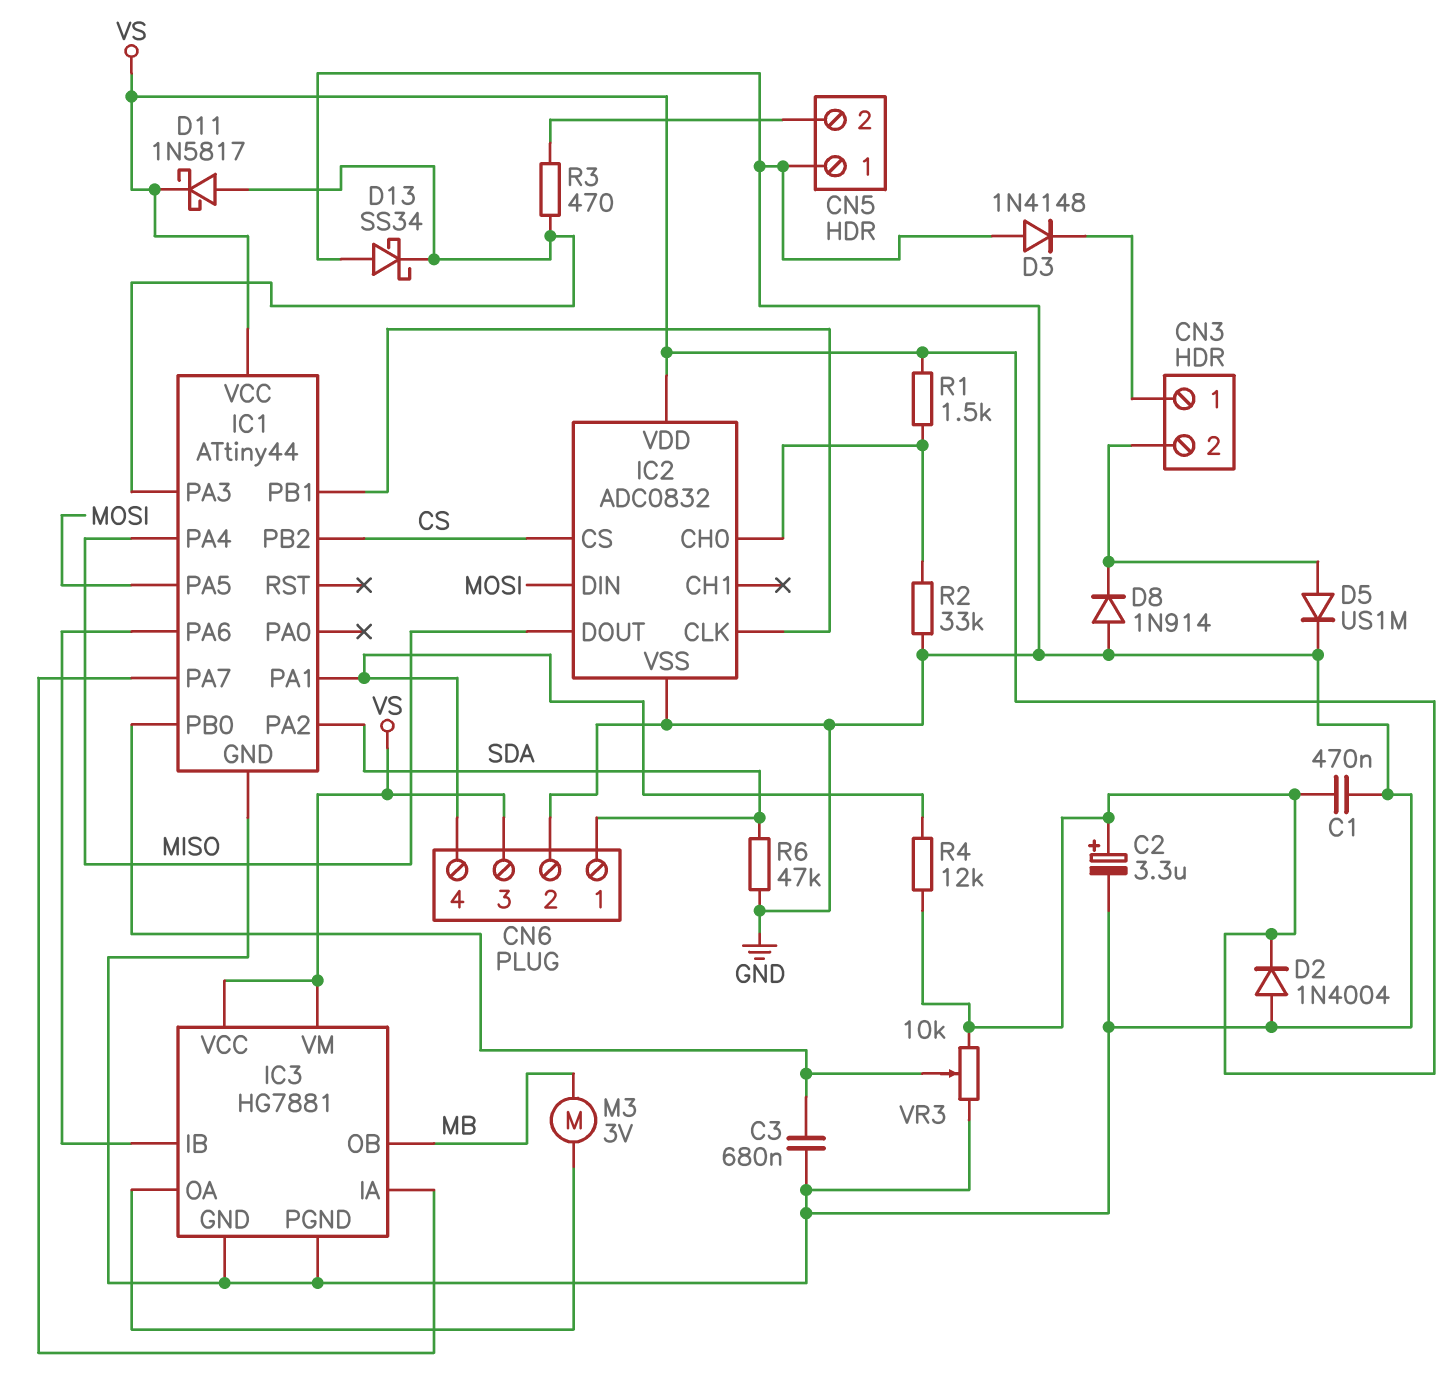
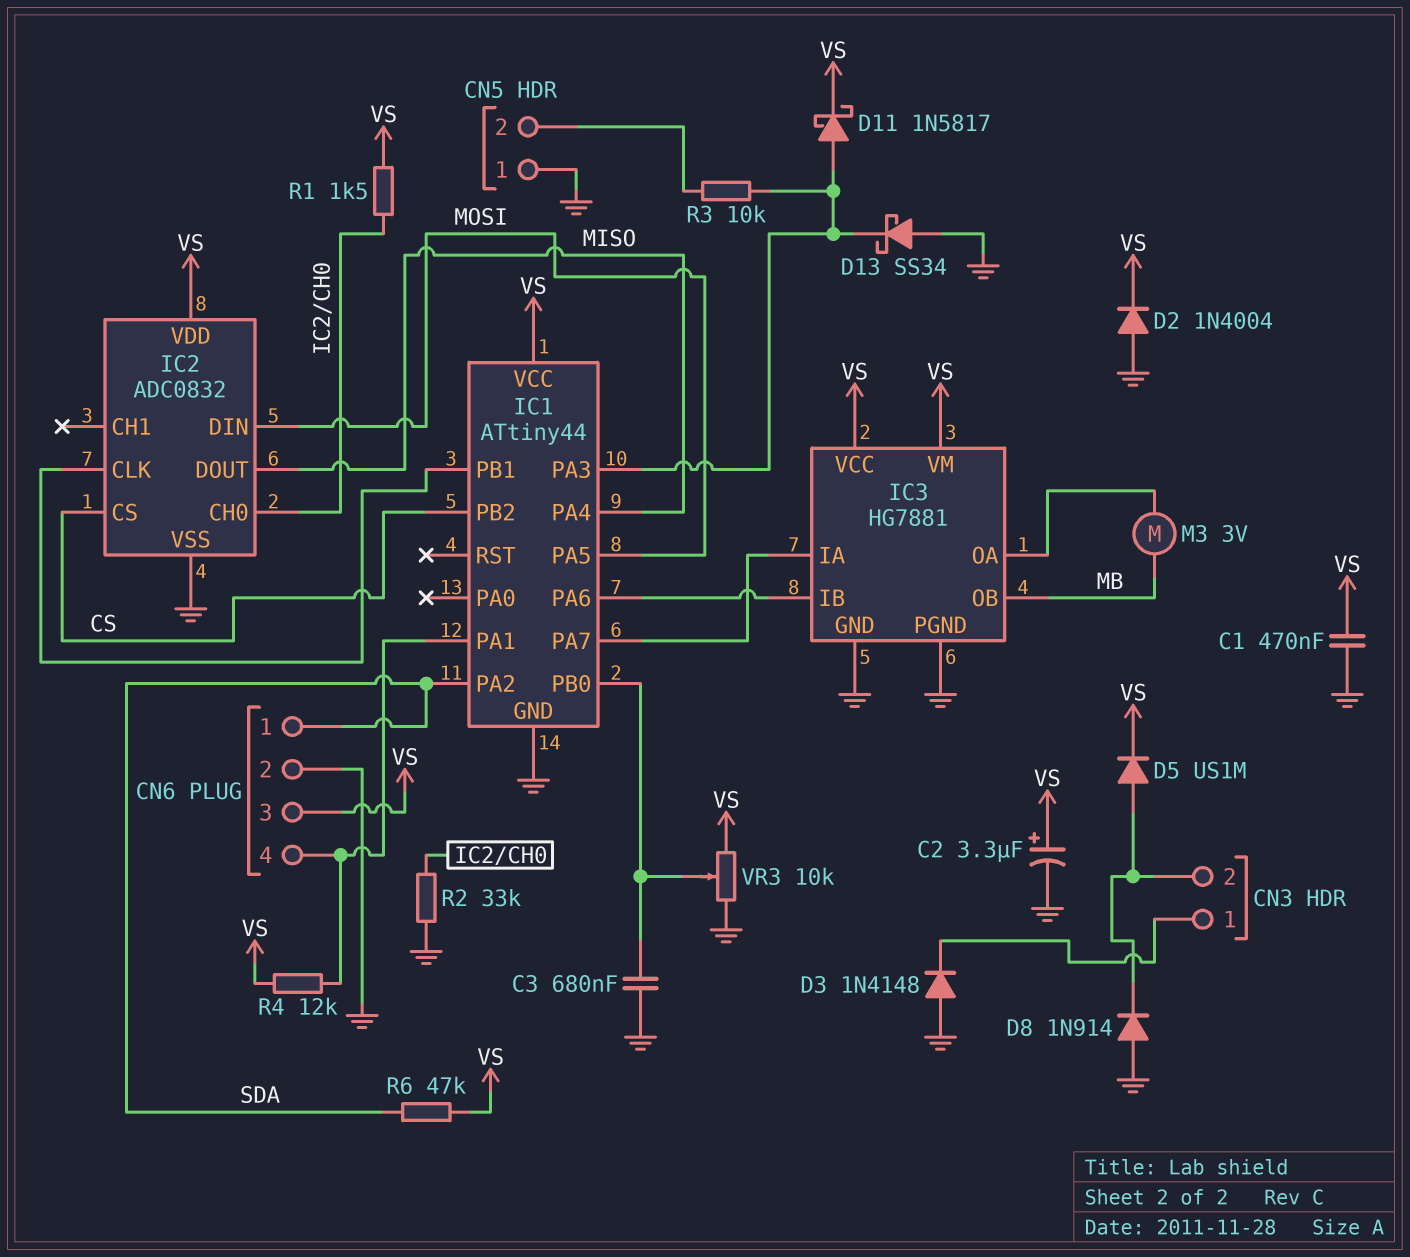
D5: diode US1M (A CN3/2, K GND) -> diode US1M (A CN3/2, K VS)
R3: 470 (CN5/2, IC1/PA3) -> 10k (CN5/2, IC1/PA3)
R6: 47k (GND, SDA) -> 47k (SDA, VS)

